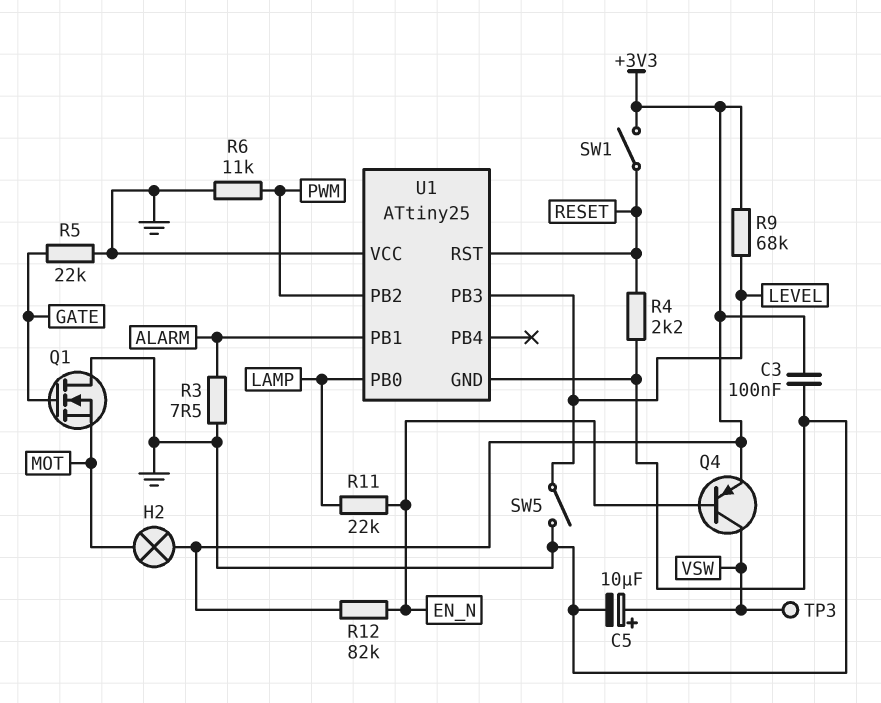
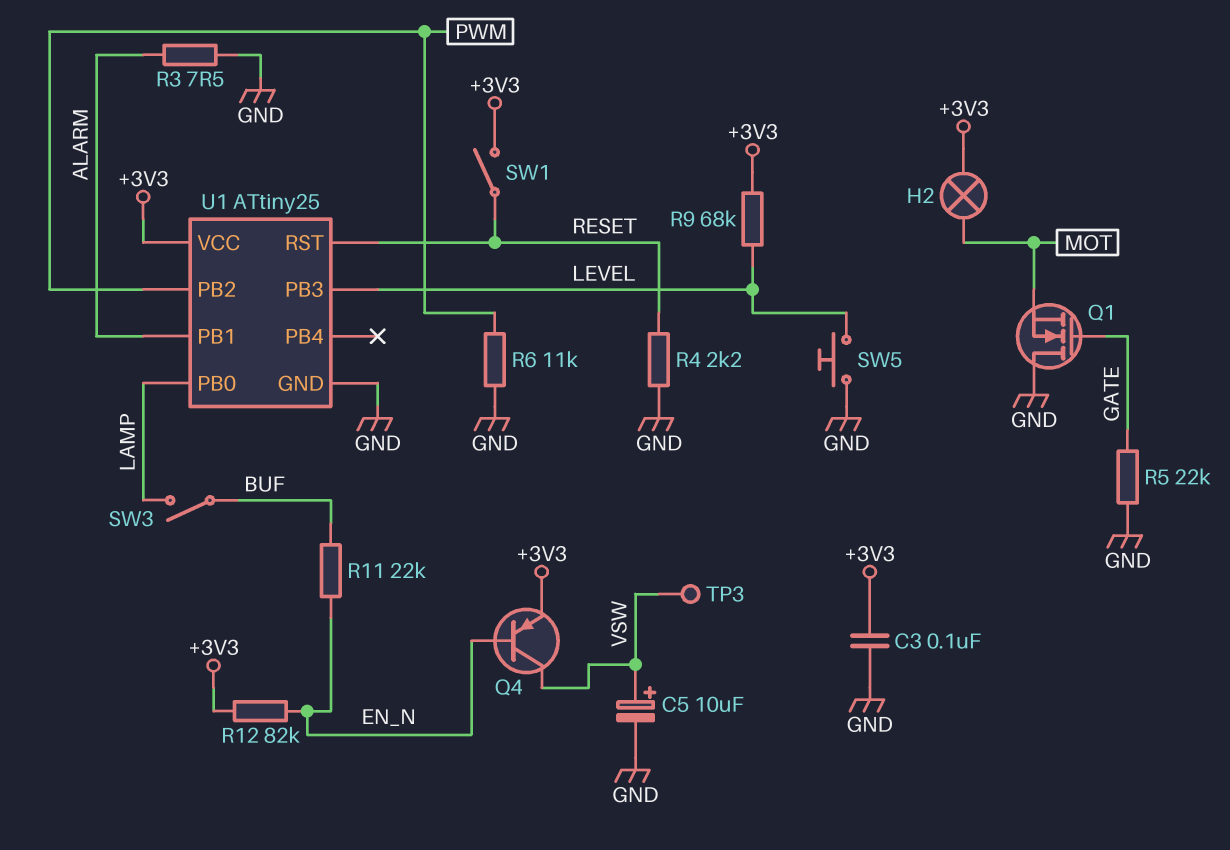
R11: 22k (EN_N, LAMP) -> 22k (BUF, EN_N)
SW3: none -> switch (BUF, LAMP)
SW5: switch (GND, LEVEL) -> button (GND, LEVEL)
U1 pin VCC: GND -> +3V3

